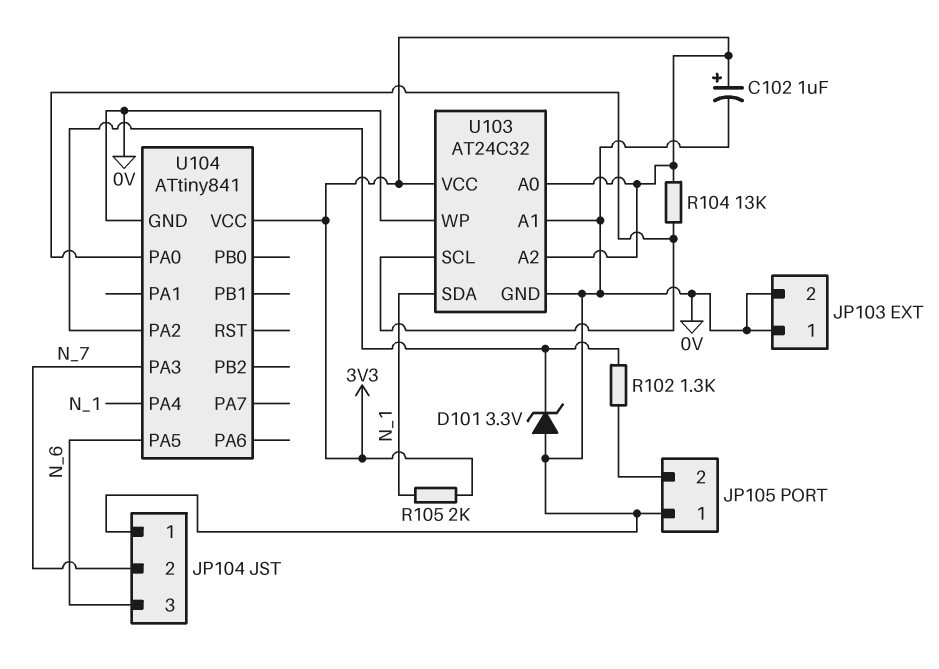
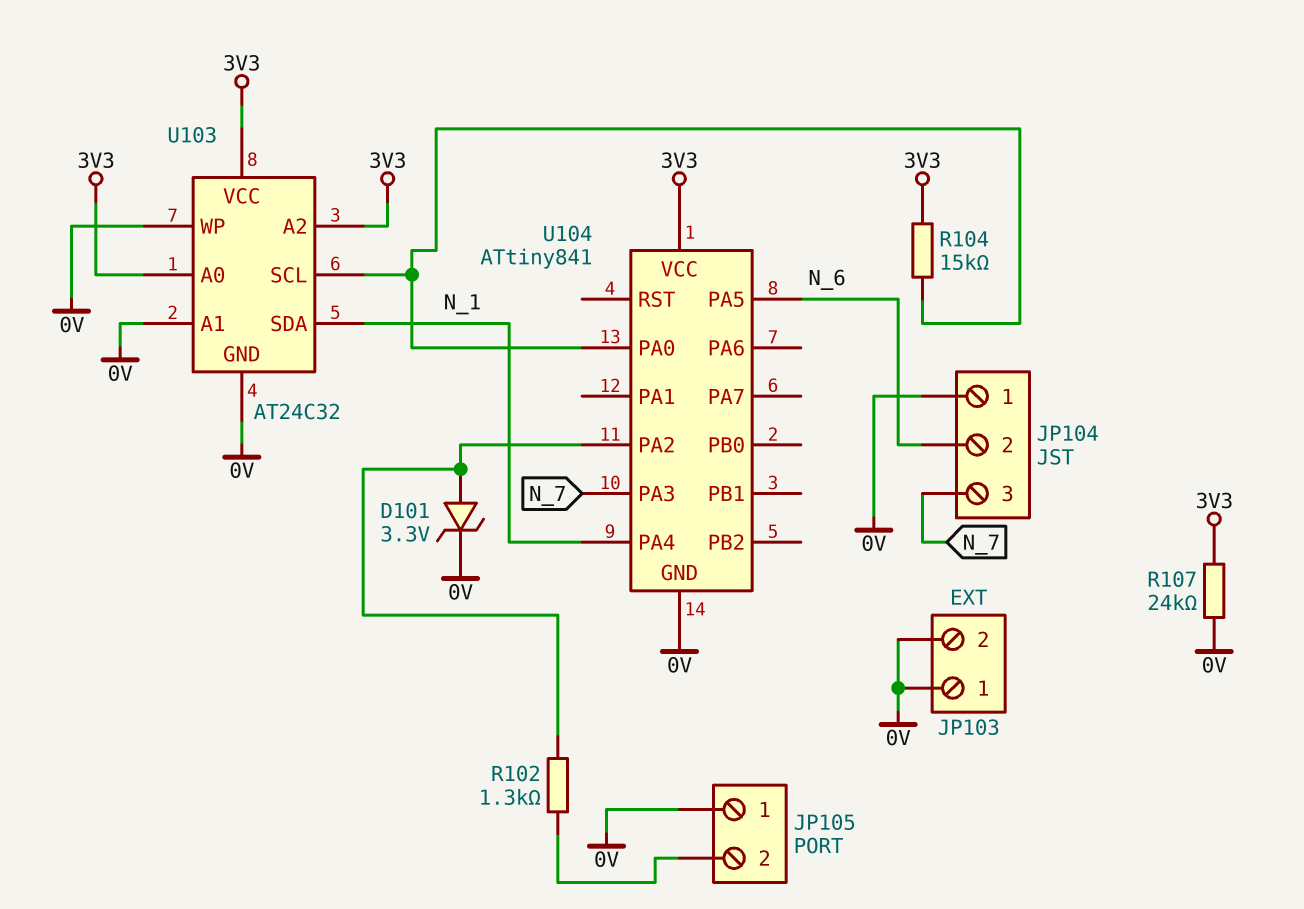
C102: 1uF (plus 3V3, minus 0V) -> none
D101: zener 3.3V (A 0V, K U104/PA2) -> zener 3.3V (A U104/PA2, K 0V)
JP104 pin 2: N_7 -> N_6
JP104 pin 3: N_6 -> N_7
R104: 13k (3V3, U103/SCL) -> 15k (3V3, U103/SCL)
R105: 2k (3V3, N_1) -> none
R107: none -> 24k (0V, 3V3)

